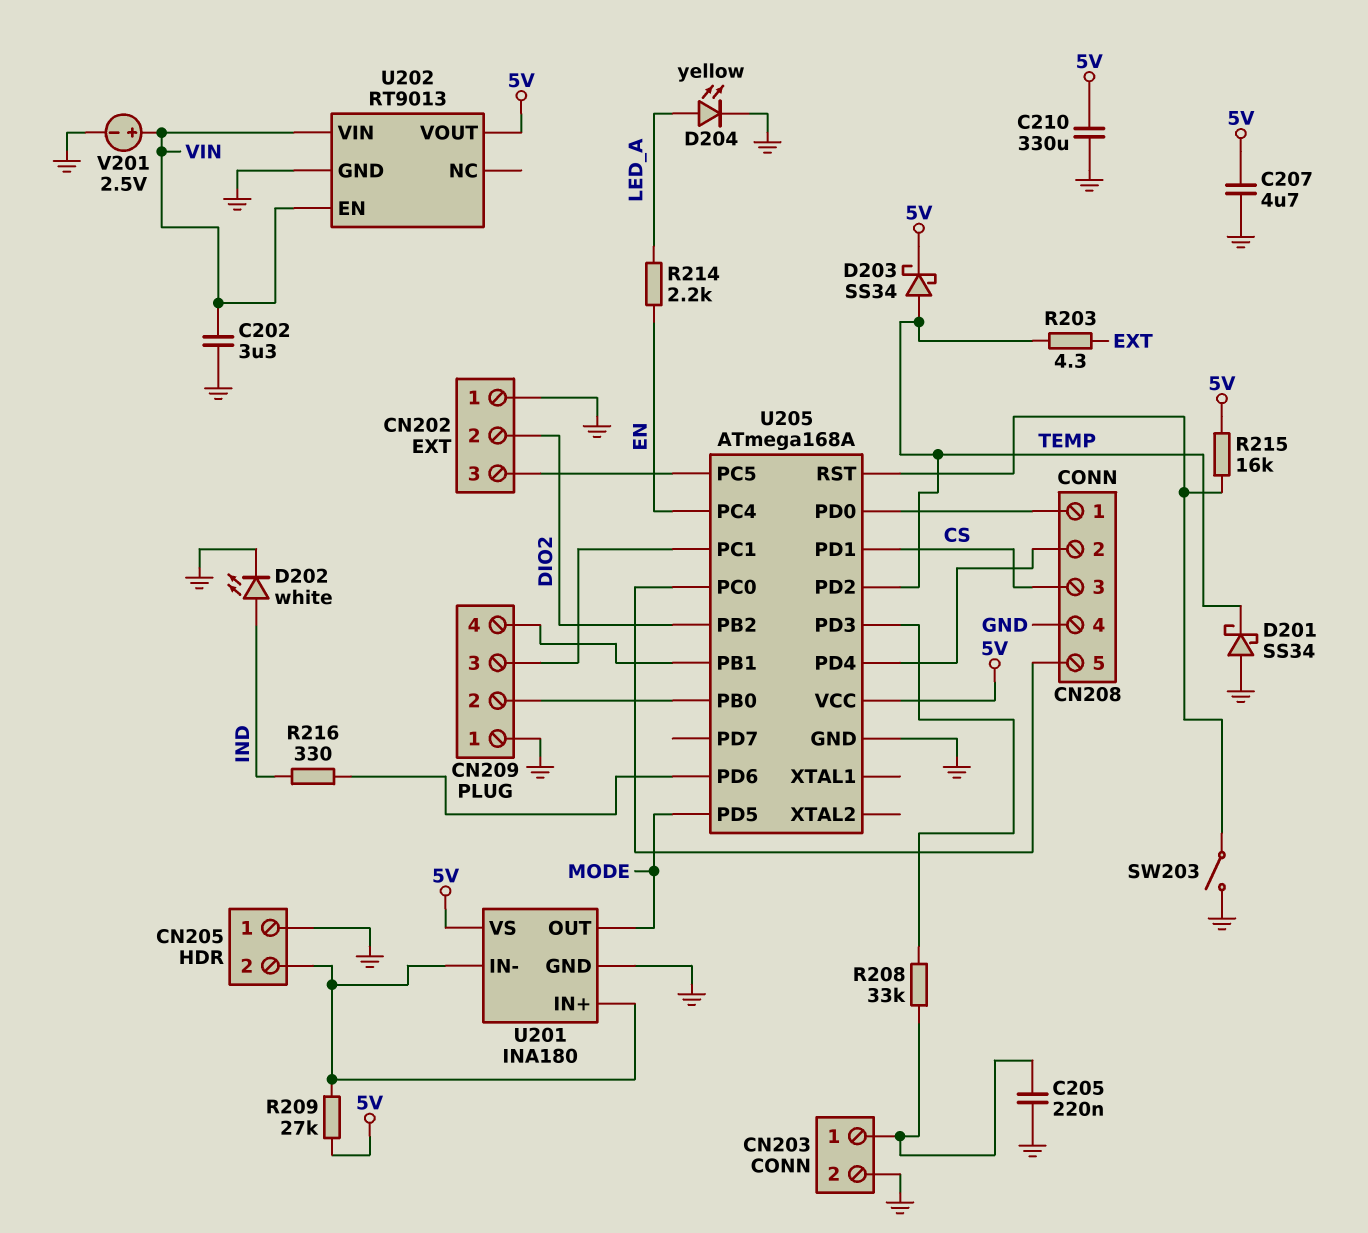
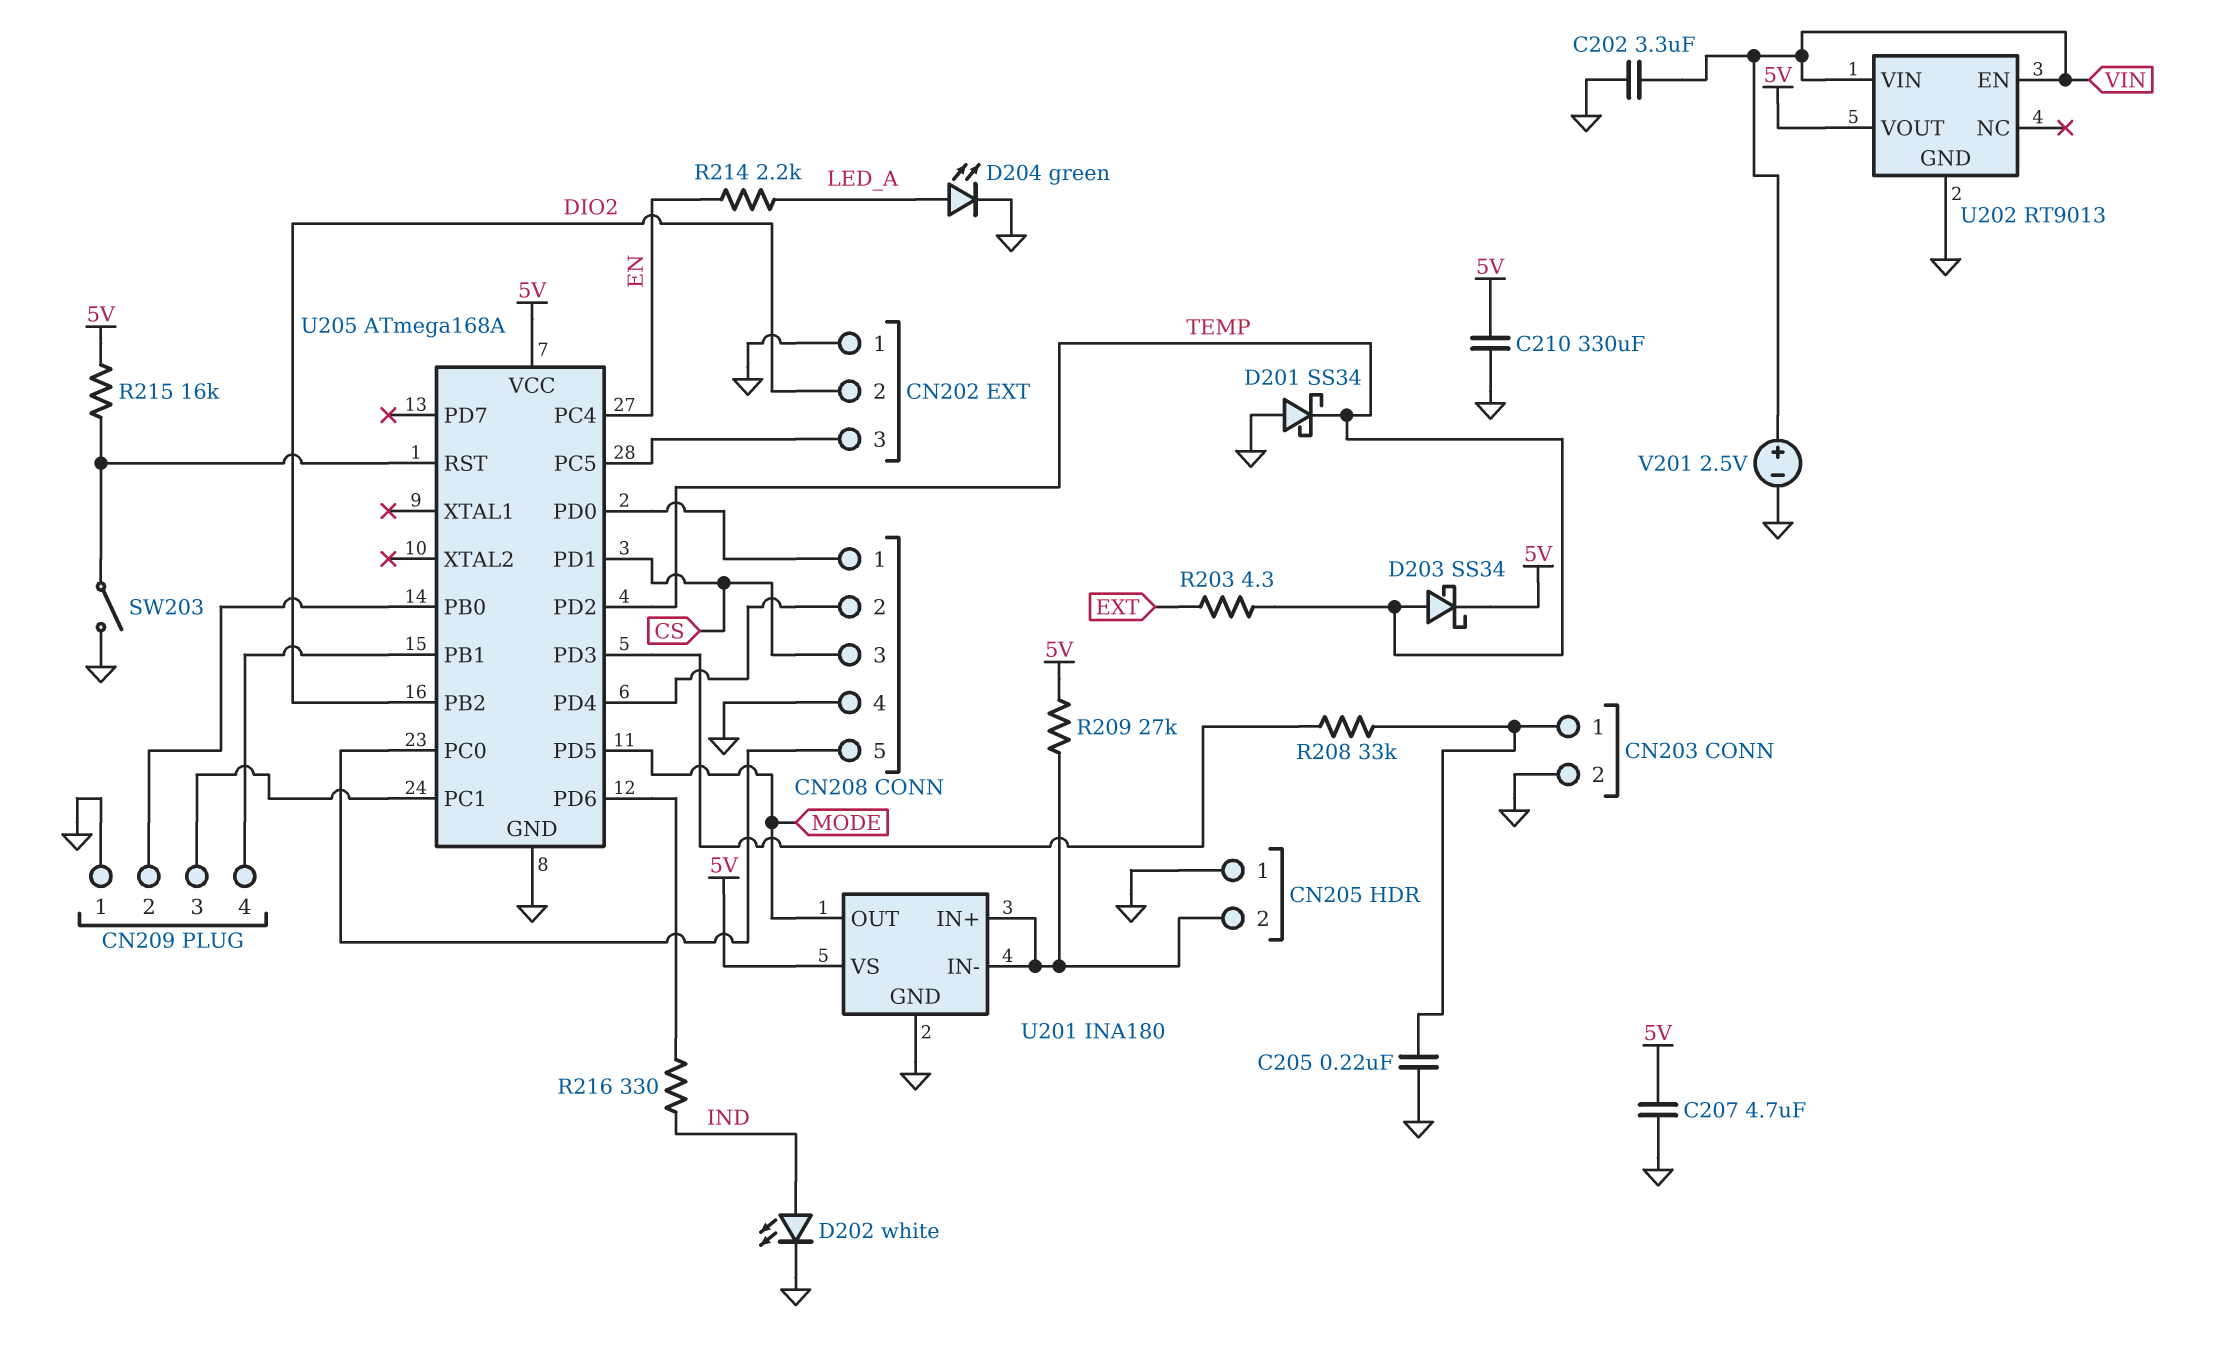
D204: LED yellow (A LED_A, K GND) -> LED green (A LED_A, K GND)

